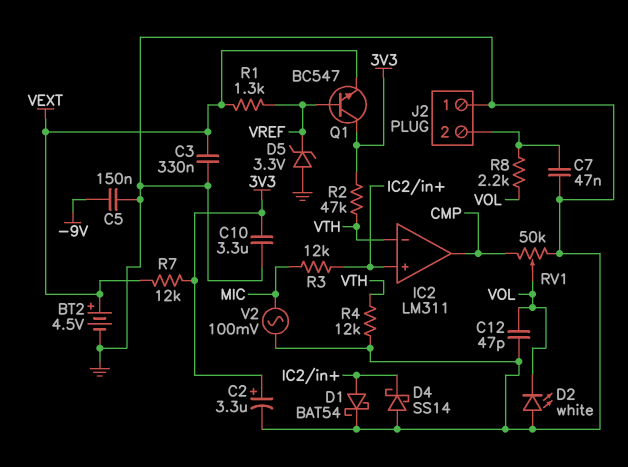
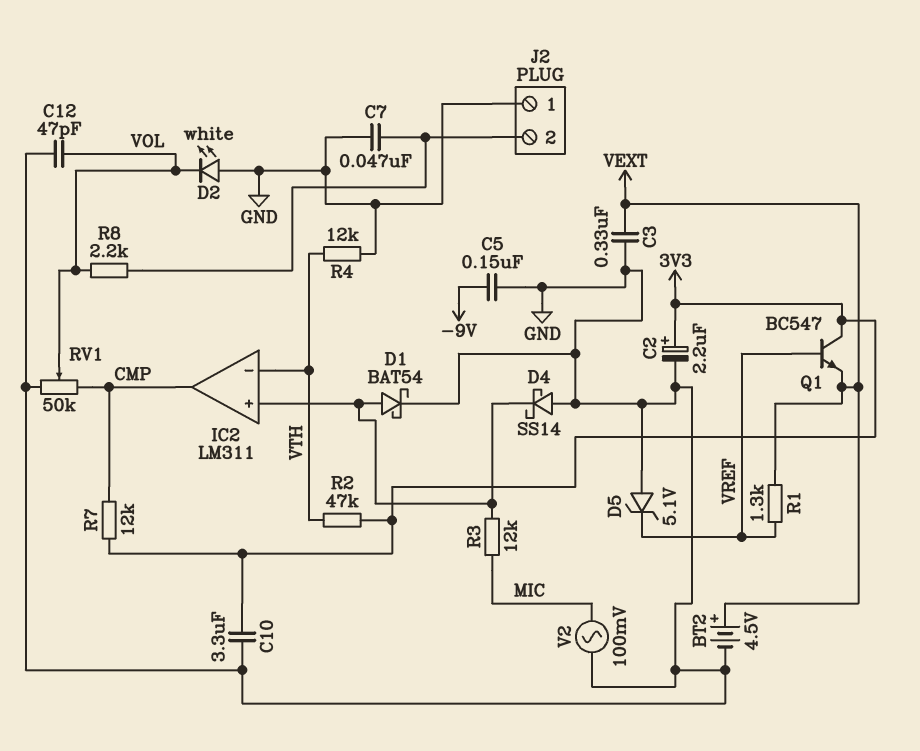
C2: 3.3uF (plus 3V3, minus GND) -> 2.2uF (plus 3V3, minus GND)
D5: zener 3.3V (A GND, K VREF) -> zener 5.1V (A GND, K VREF)
R7: 12k (3V3, VEXT) -> 12k (3V3, CMP)

